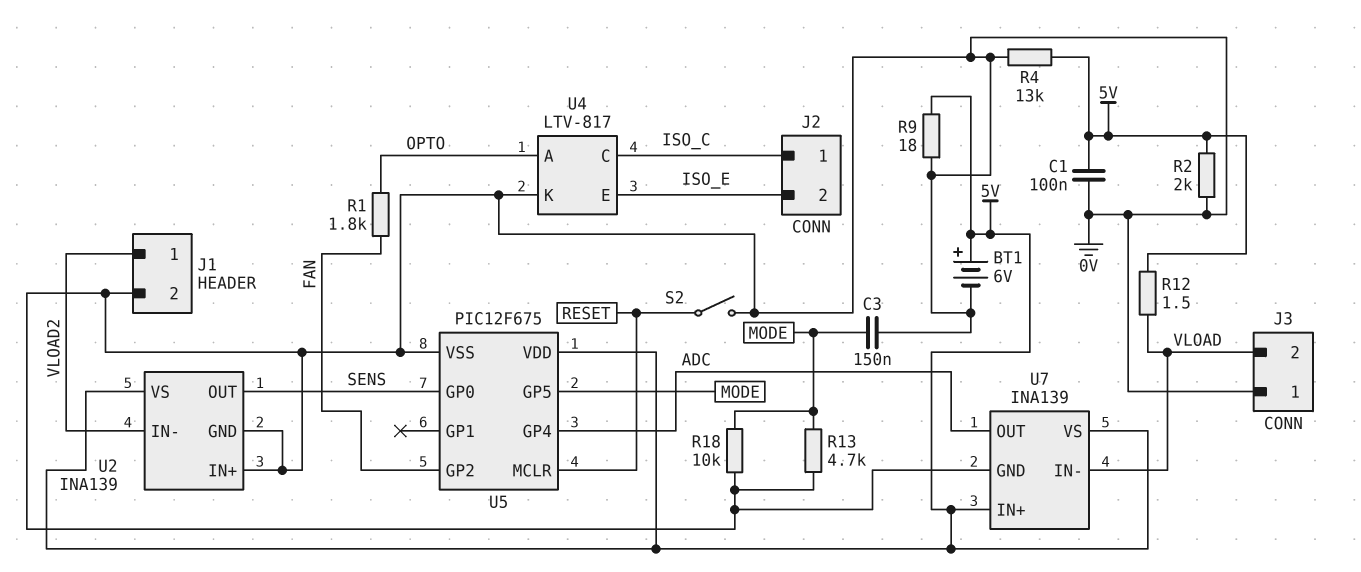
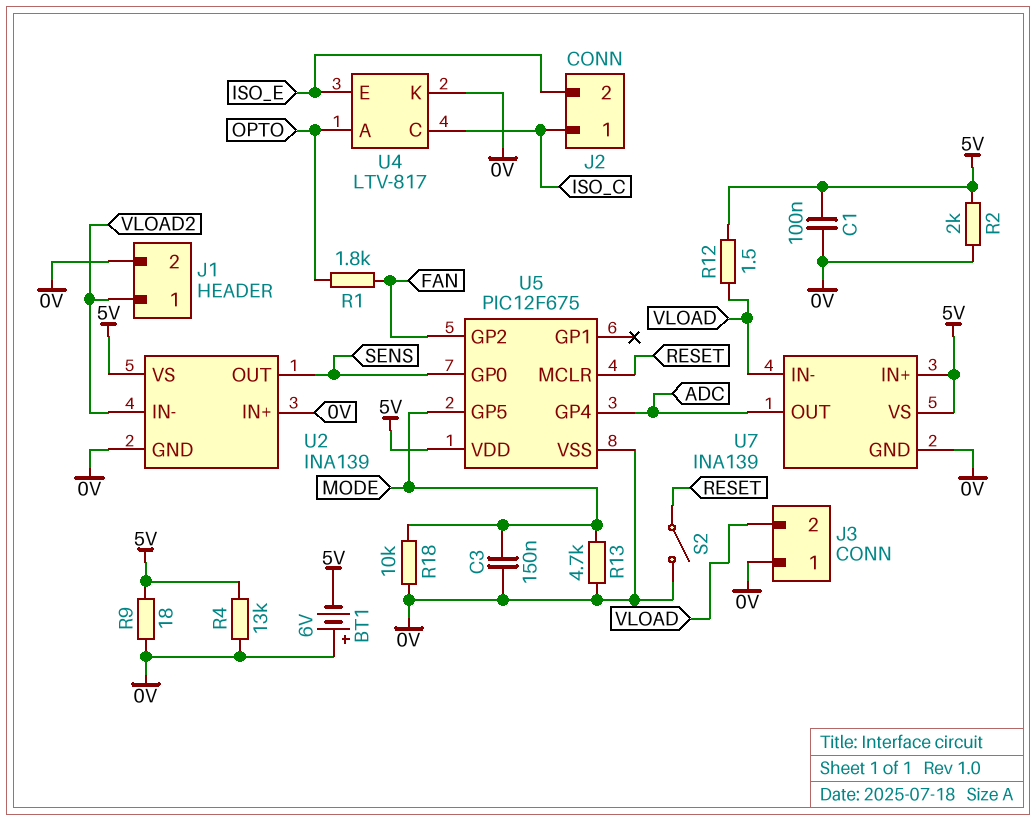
BT1: 6V (plus 5V, minus 0V) -> 6V (plus 0V, minus 5V)

